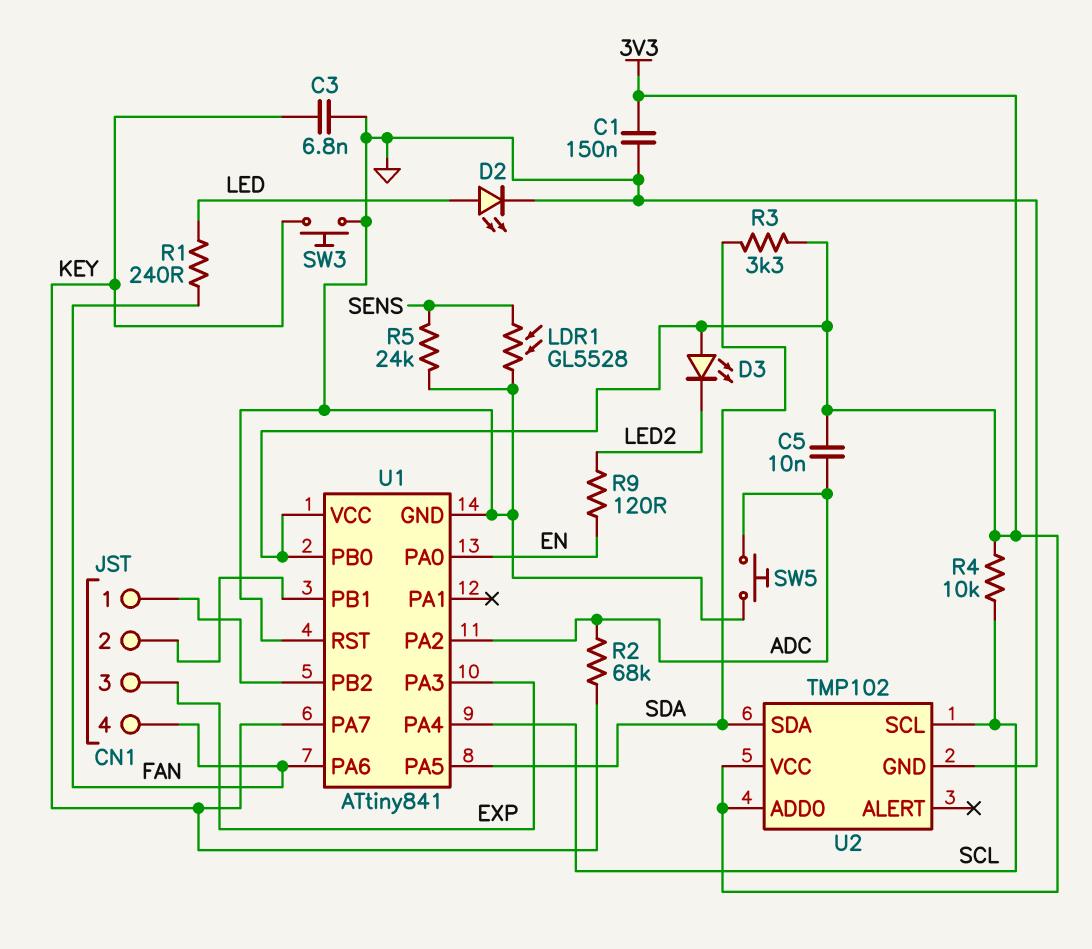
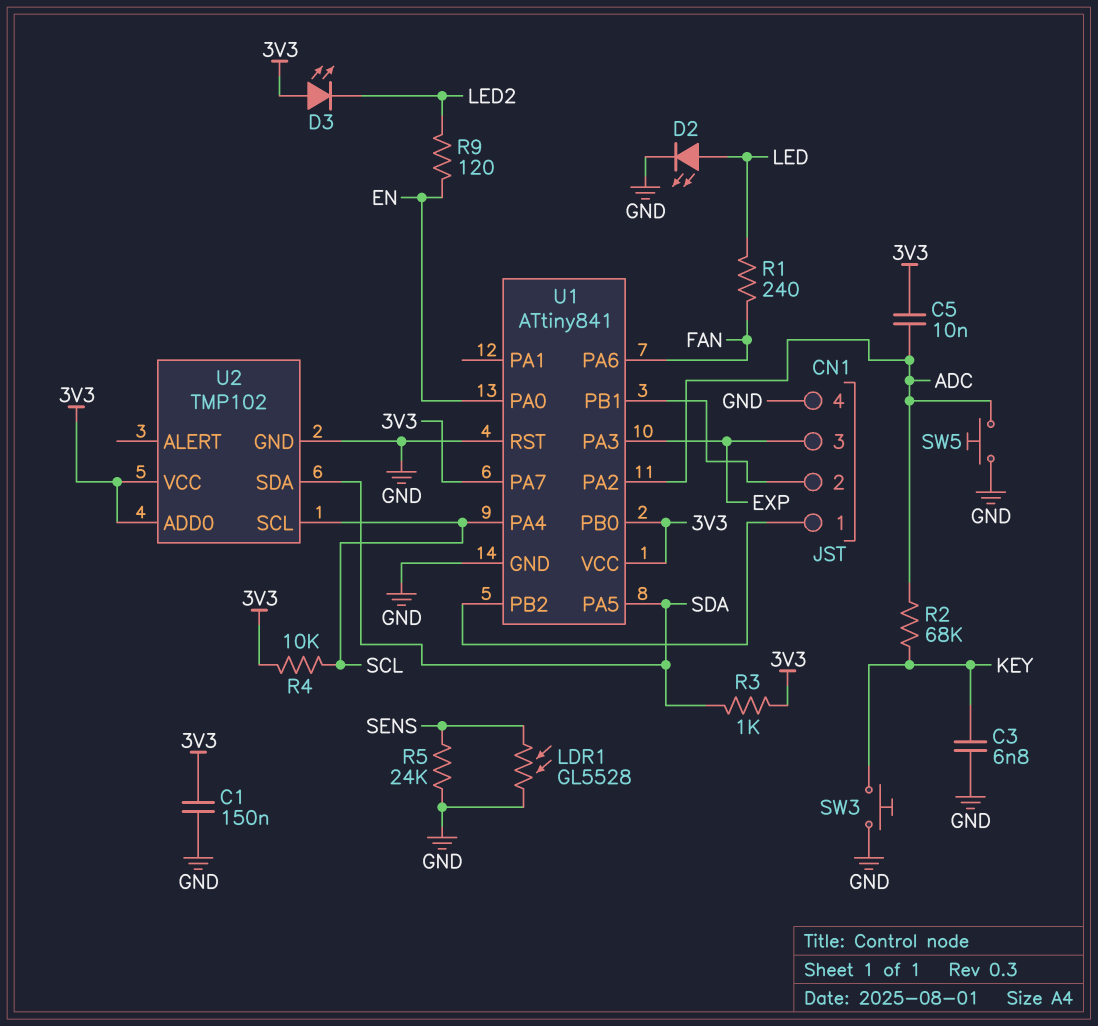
CN1 pin 4: FAN -> GND
R3: 3.3k (3V3, SDA) -> 1k (3V3, SDA)
U1 pin PA7: KEY -> 3V3

